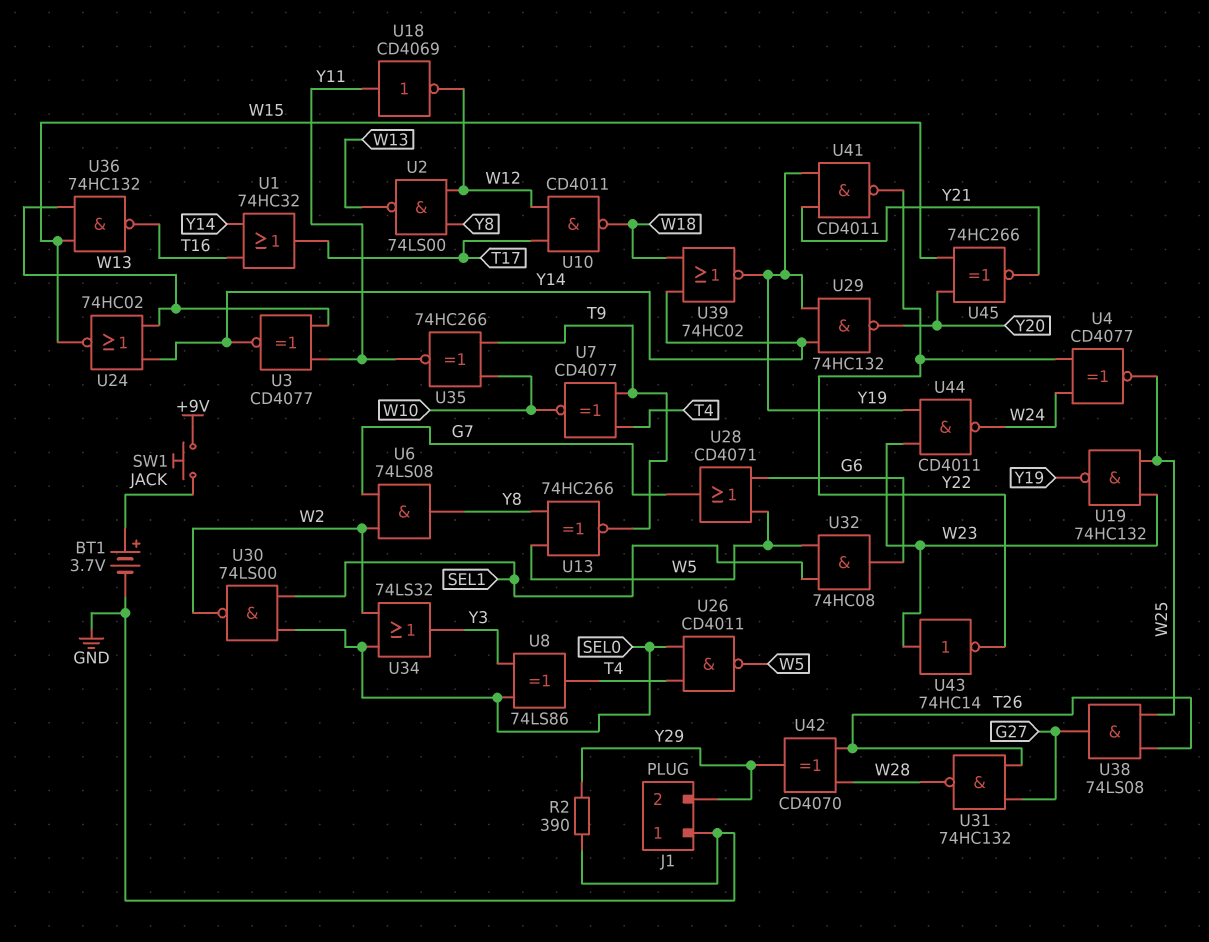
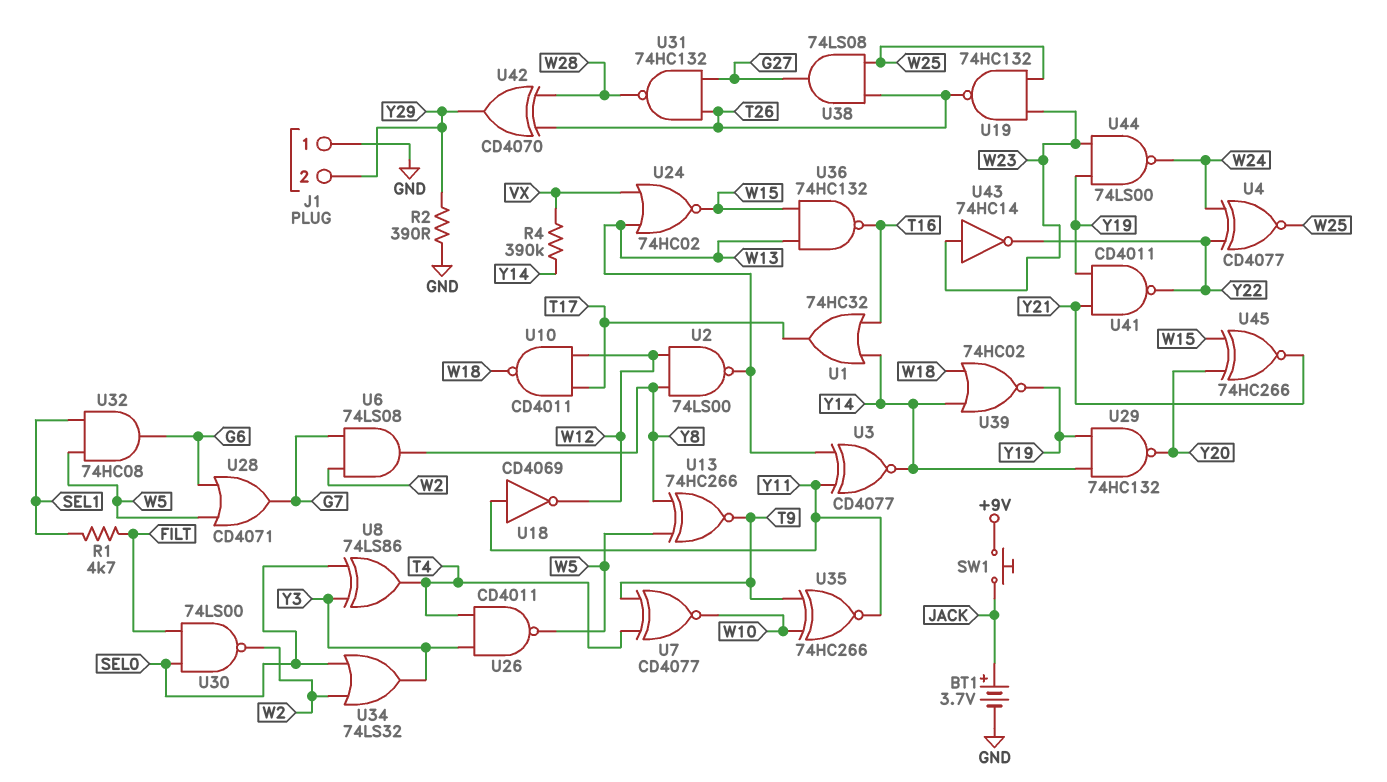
R1: none -> 4.7k (FILT, SEL1)
R4: none -> 390k (VX, Y14)
U19: NAND 74HC132 (in W23, in W25, out Y19) -> NAND 74HC132 (in W23, in W25, out T26)
U24: NOR 74HC02 (in W13, in Y14, out W15) -> NOR 74HC02 (in VX, in W13, out W15)
U26: NAND CD4011 (in SEL0, in T4, out W5) -> NAND CD4011 (in T4, in Y3, out W5)
U30: NAND 74LS00 (in SEL0, in SEL1, out W2) -> NAND 74LS00 (in FILT, in SEL0, out W2)
U44: NAND CD4011 (in W23, in Y19, out W24) -> NAND 74LS00 (in W23, in Y19, out W24)

